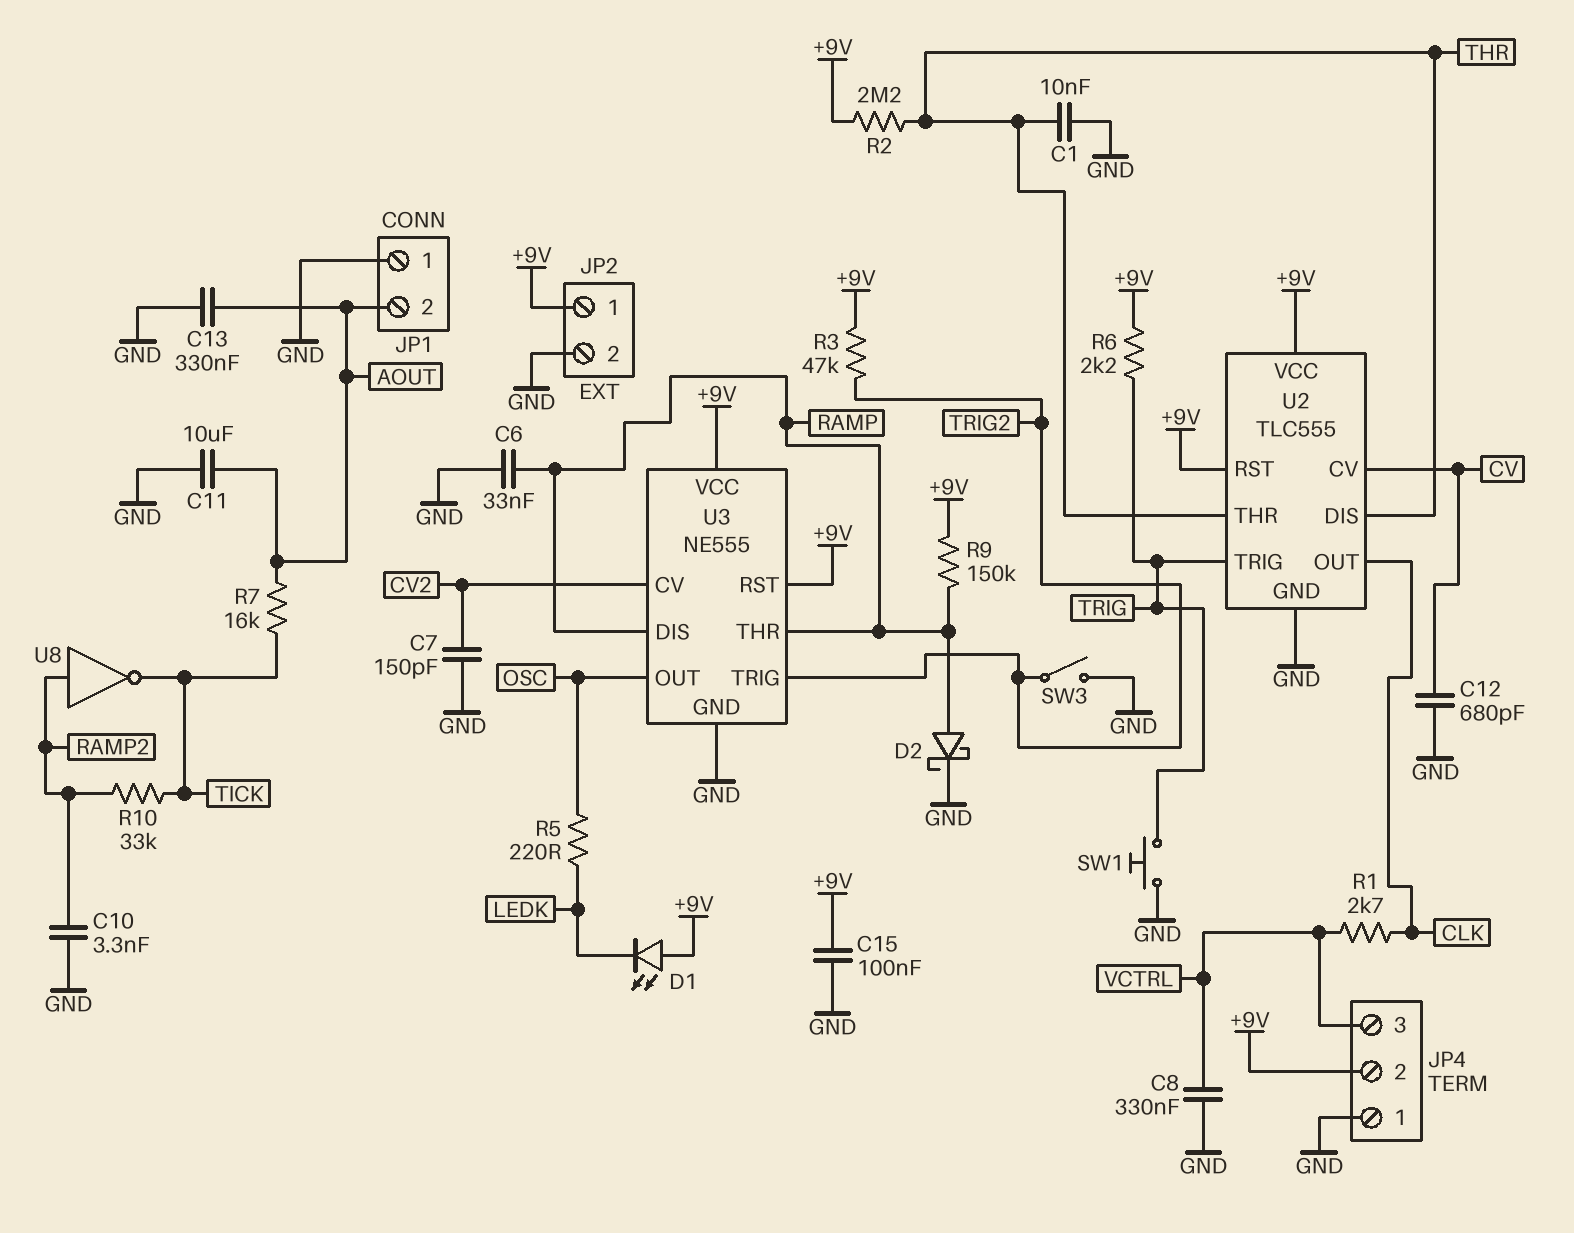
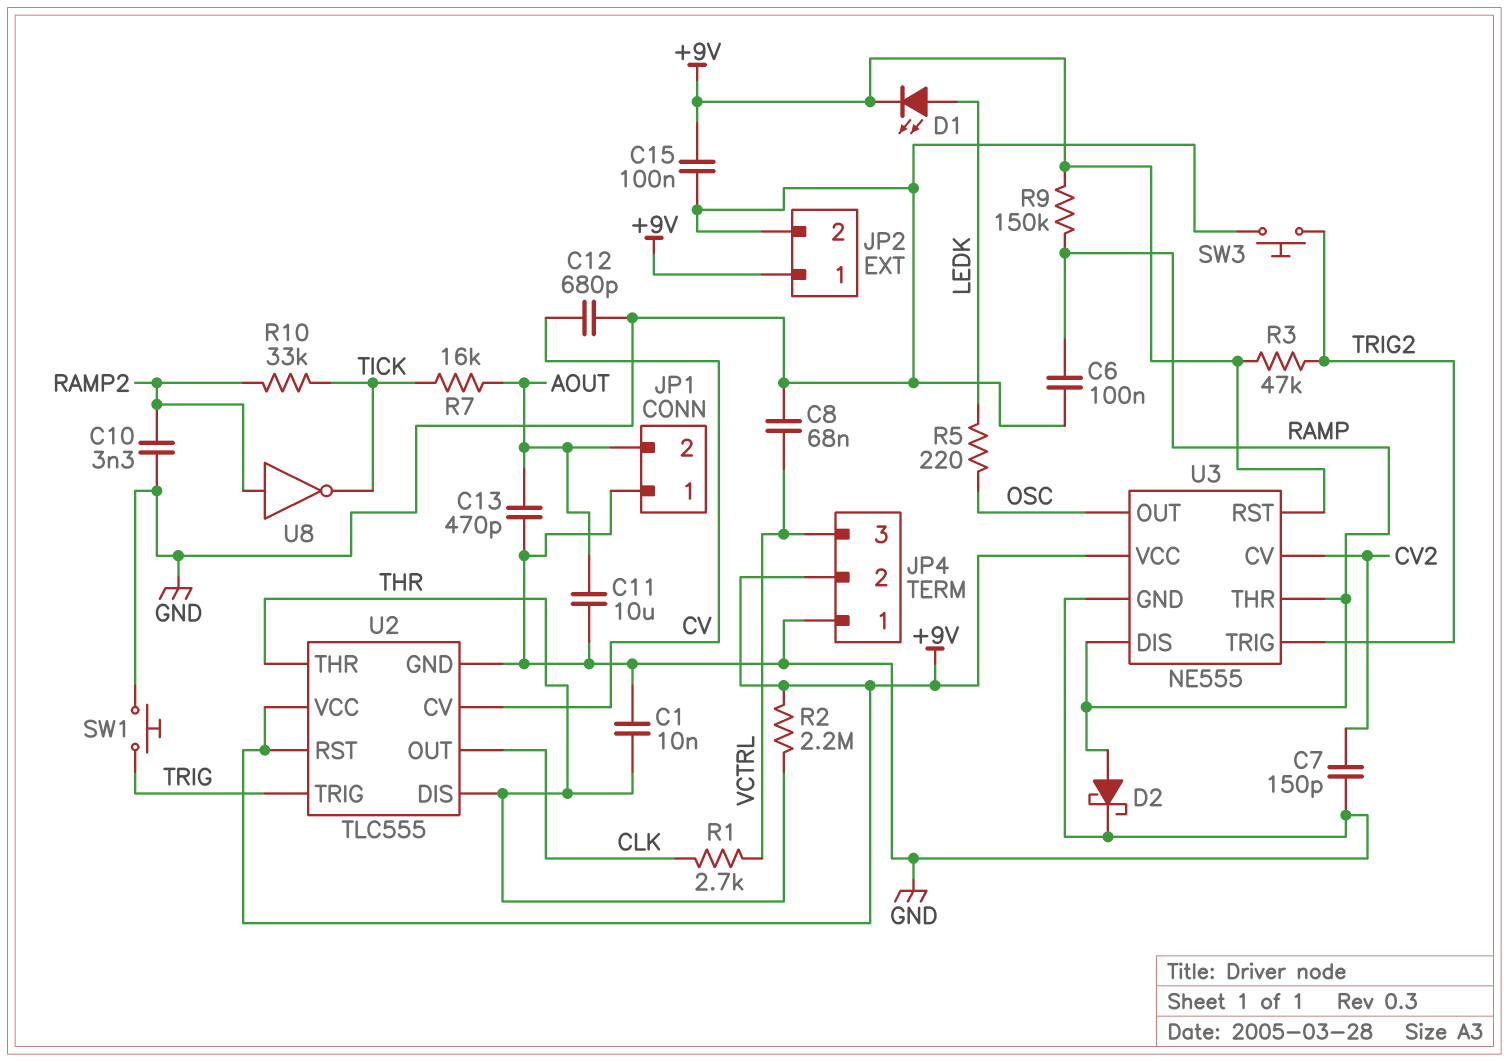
C6: 33nF (GND, RAMP) -> 100nF (GND, RAMP)
C8: 330nF (GND, VCTRL) -> 68nF (GND, VCTRL)
C13: 330nF (AOUT, GND) -> 470pF (AOUT, GND)
D1: LED (A +9V, K LEDK) -> LED (A LEDK, K +9V)
R6: 2.2k (+9V, TRIG) -> none
SW3: switch (GND, TRIG2) -> button (GND, TRIG2)

